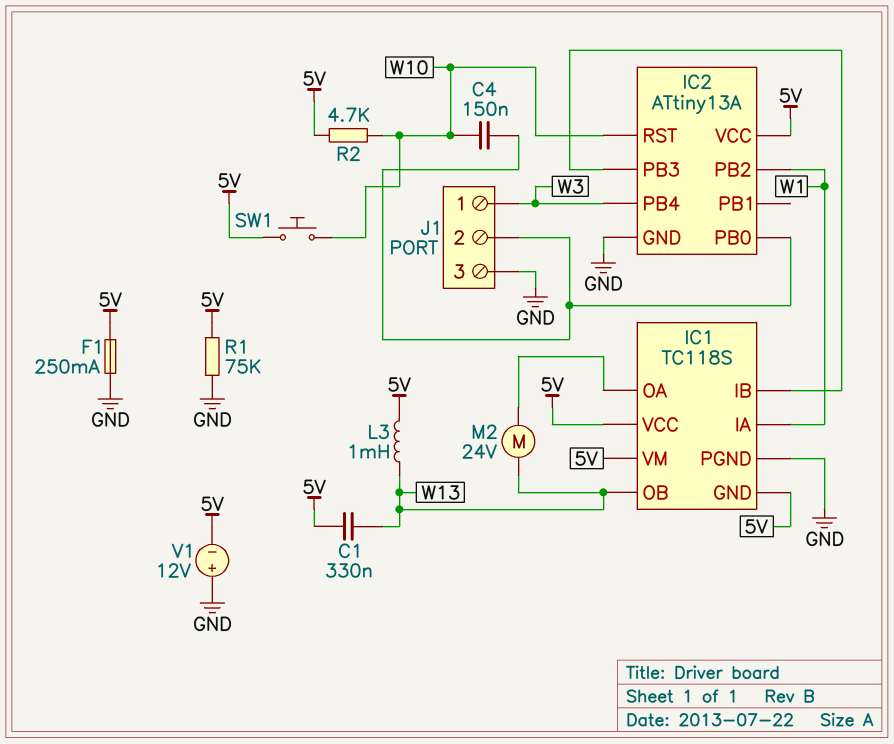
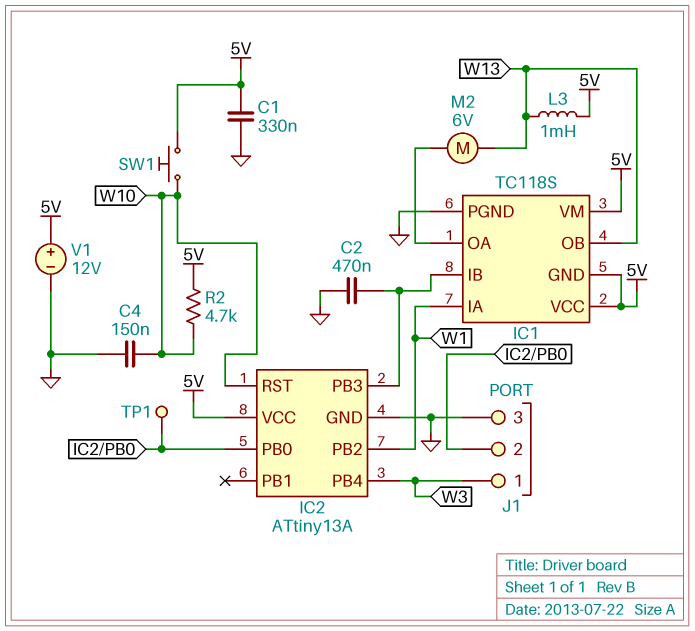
C1: 330nF (5V, W13) -> 330nF (5V, GND)
C2: none -> 470nF (GND, IC1/IB)
C4: 150nF (IC2/PB0, W10) -> 150nF (GND, W10)
F1: 250mA (5V, GND) -> none
M2: motor 24V (IC1/OA, W13) -> motor 6V (IC1/OA, W13)
R1: 75k (5V, GND) -> none
TP1: none -> test point (IC2/PB0)
V1: 12V (plus GND, minus 5V) -> 12V (plus 5V, minus GND)

